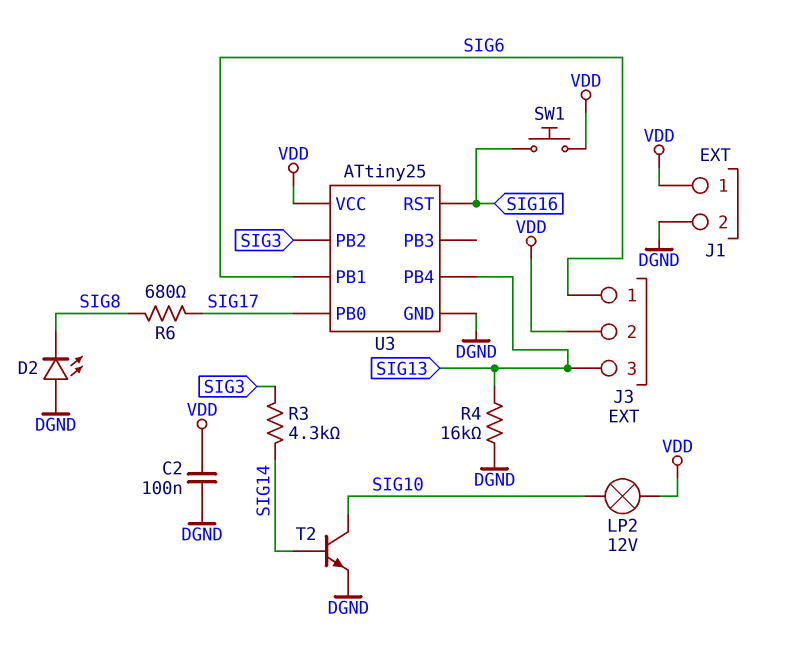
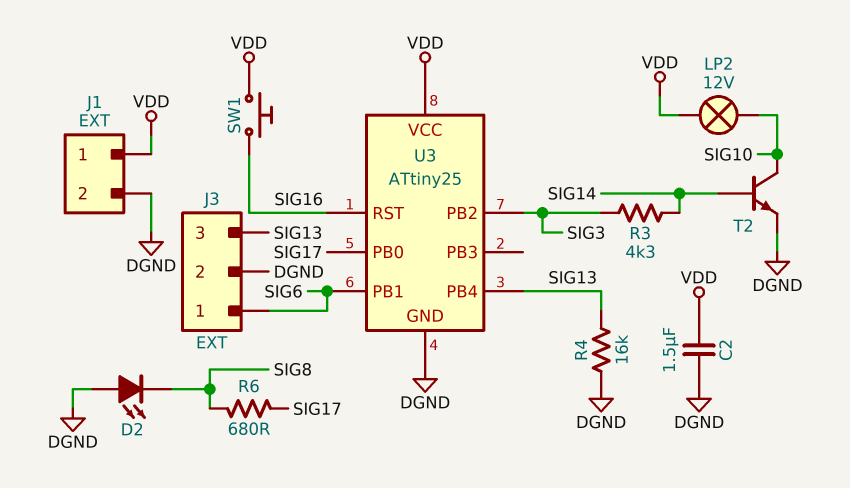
C2: 100nF (DGND, VDD) -> 1.5uF (DGND, VDD)
J3 pin 2: VDD -> DGND

